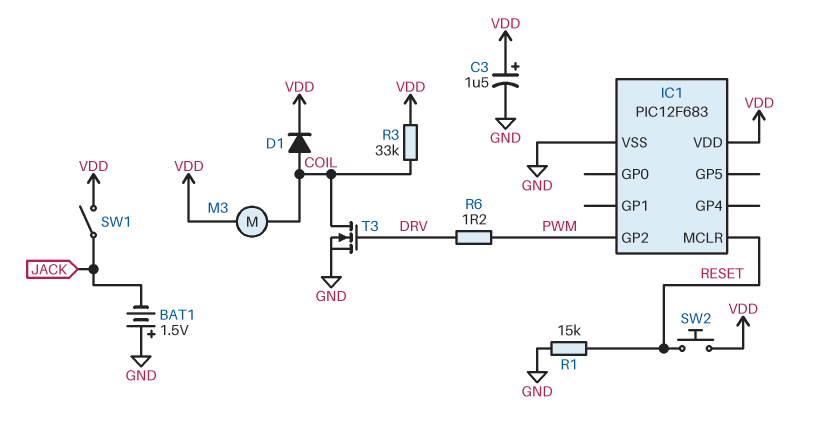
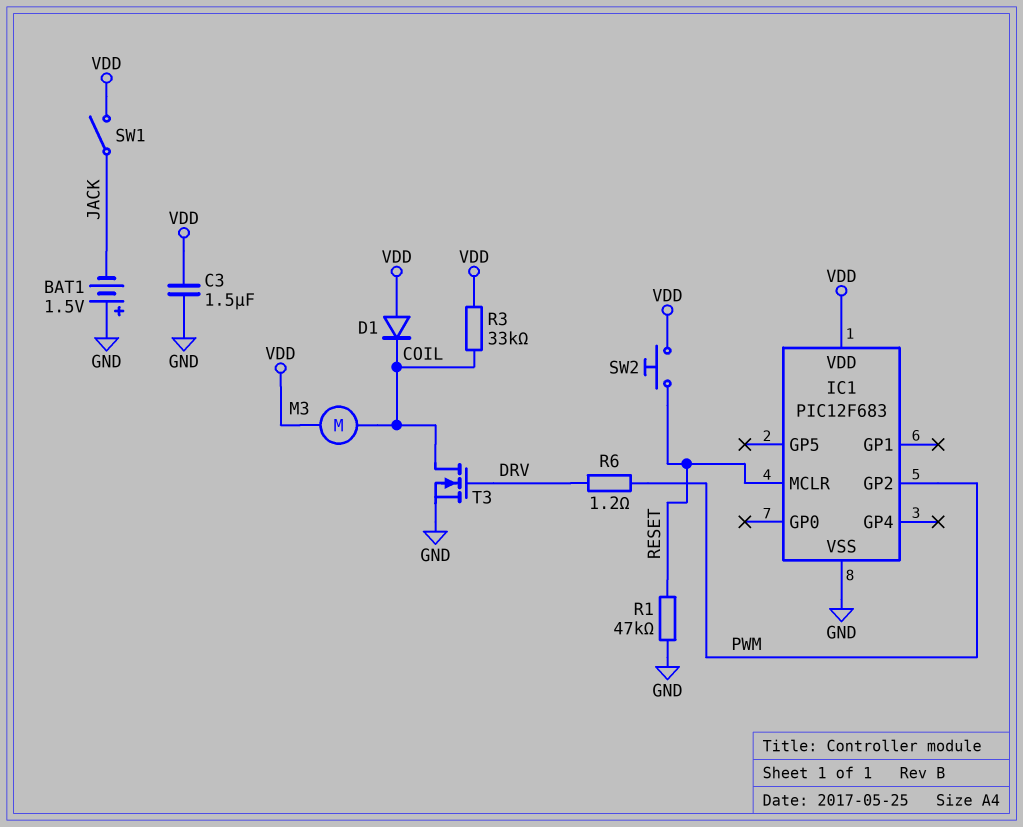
C3: 1.5uF (plus VDD, minus GND) -> 1.5uF (GND, VDD)
D1: diode (A COIL, K VDD) -> diode (A VDD, K COIL)
R1: 15k (GND, RESET) -> 47k (GND, RESET)

